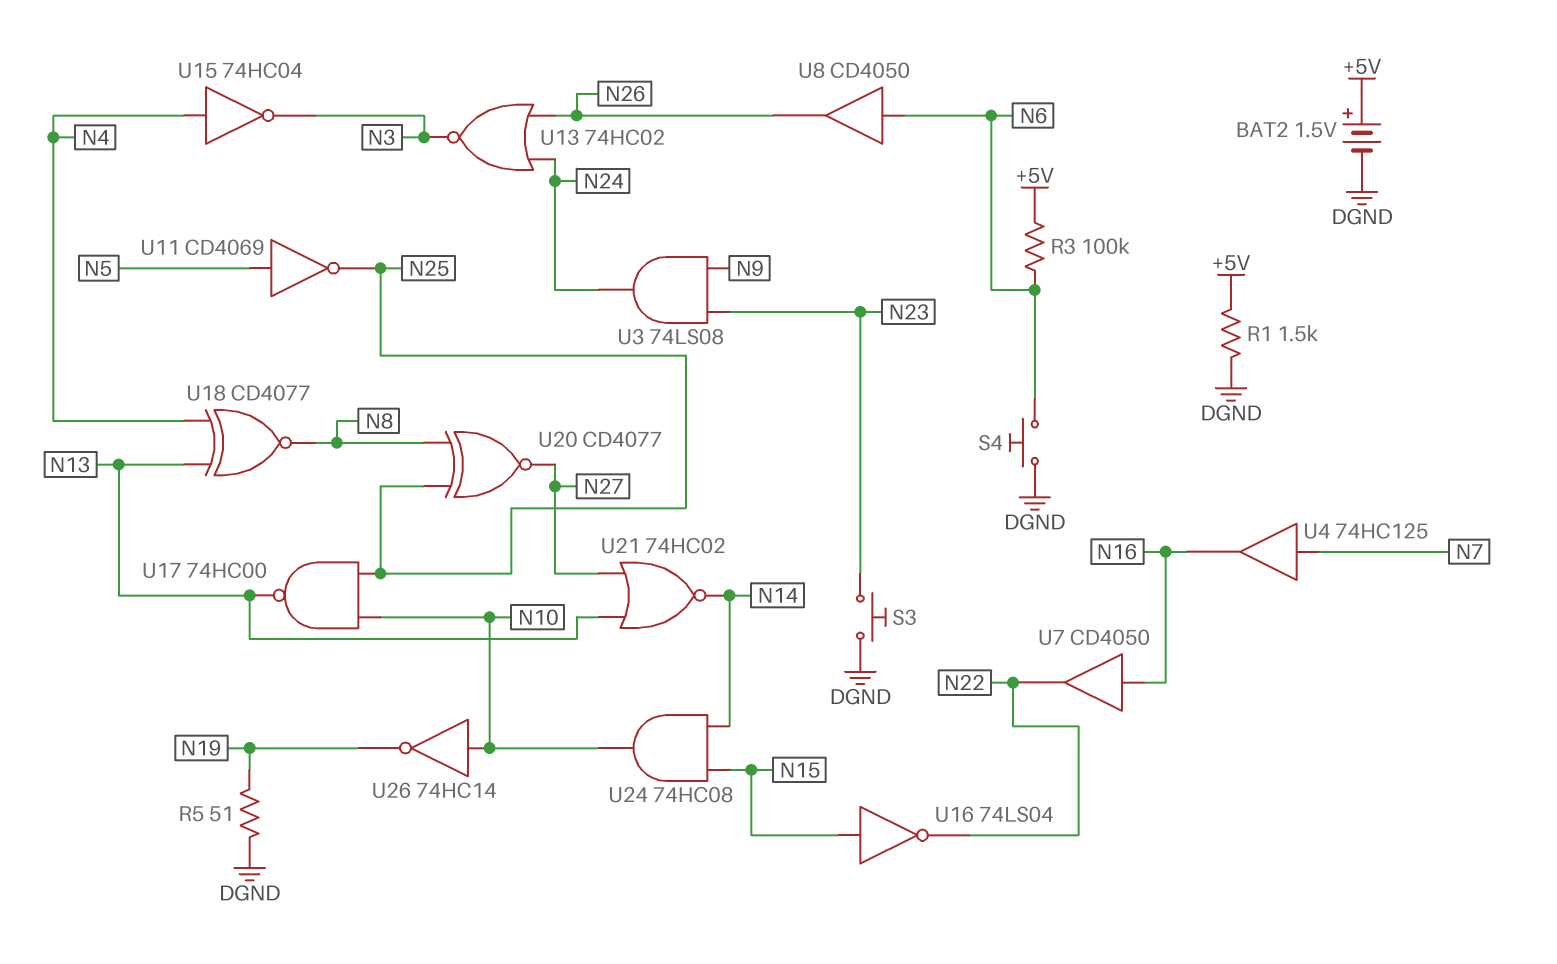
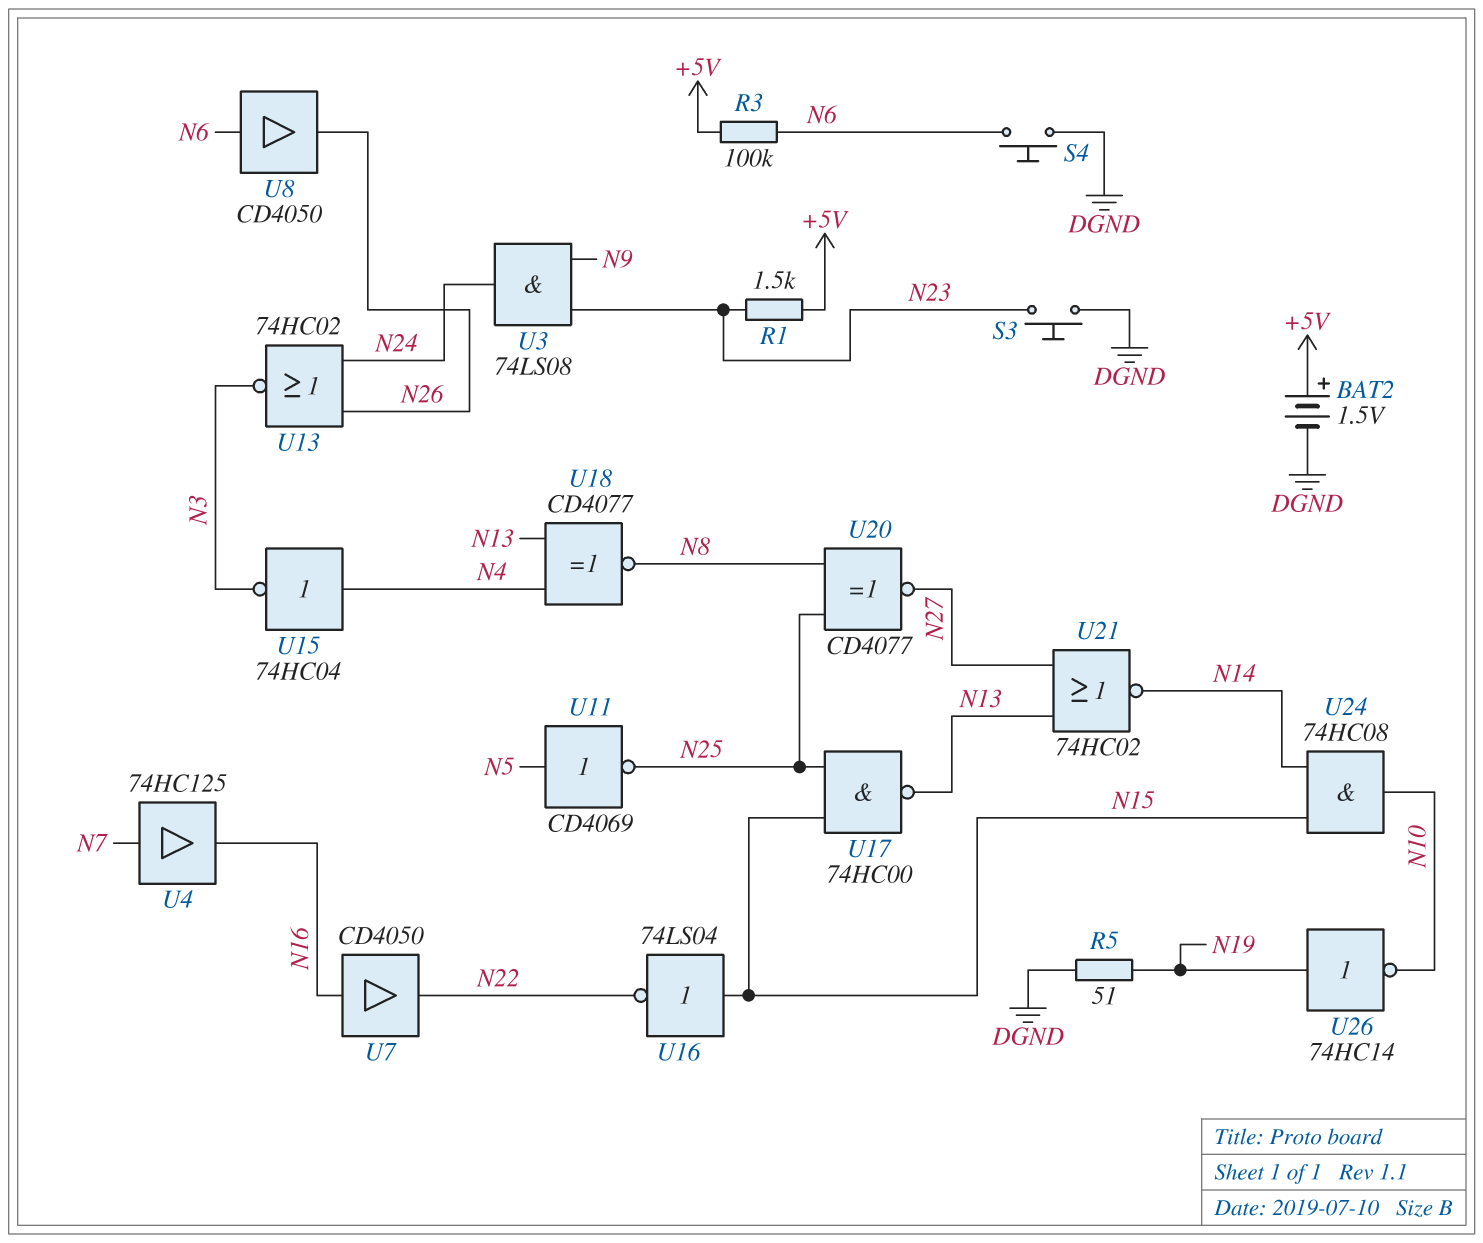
R1: 1.5k (+5V, DGND) -> 1.5k (+5V, N23)
U17: NAND 74HC00 (in N10, in N25, out N13) -> NAND 74HC00 (in N15, in N25, out N13)
U26: NOT 74HC14 (in N10, out N19) -> NOT 74HC14 (in N19, out N10)

